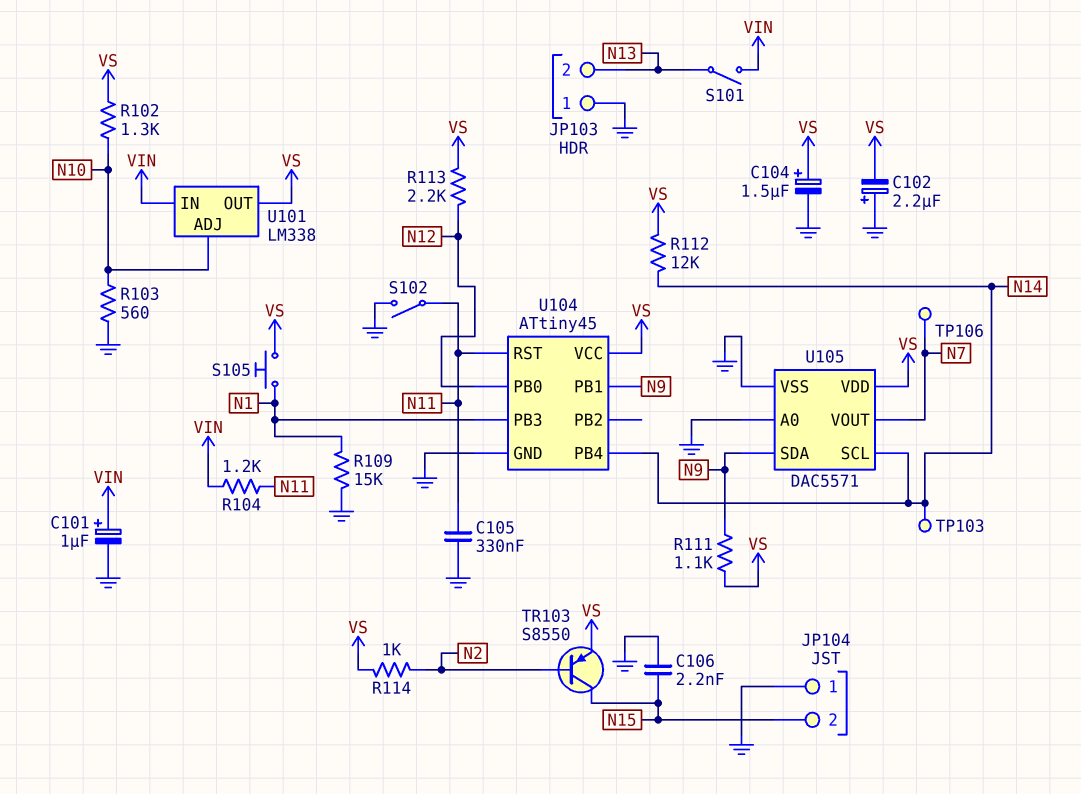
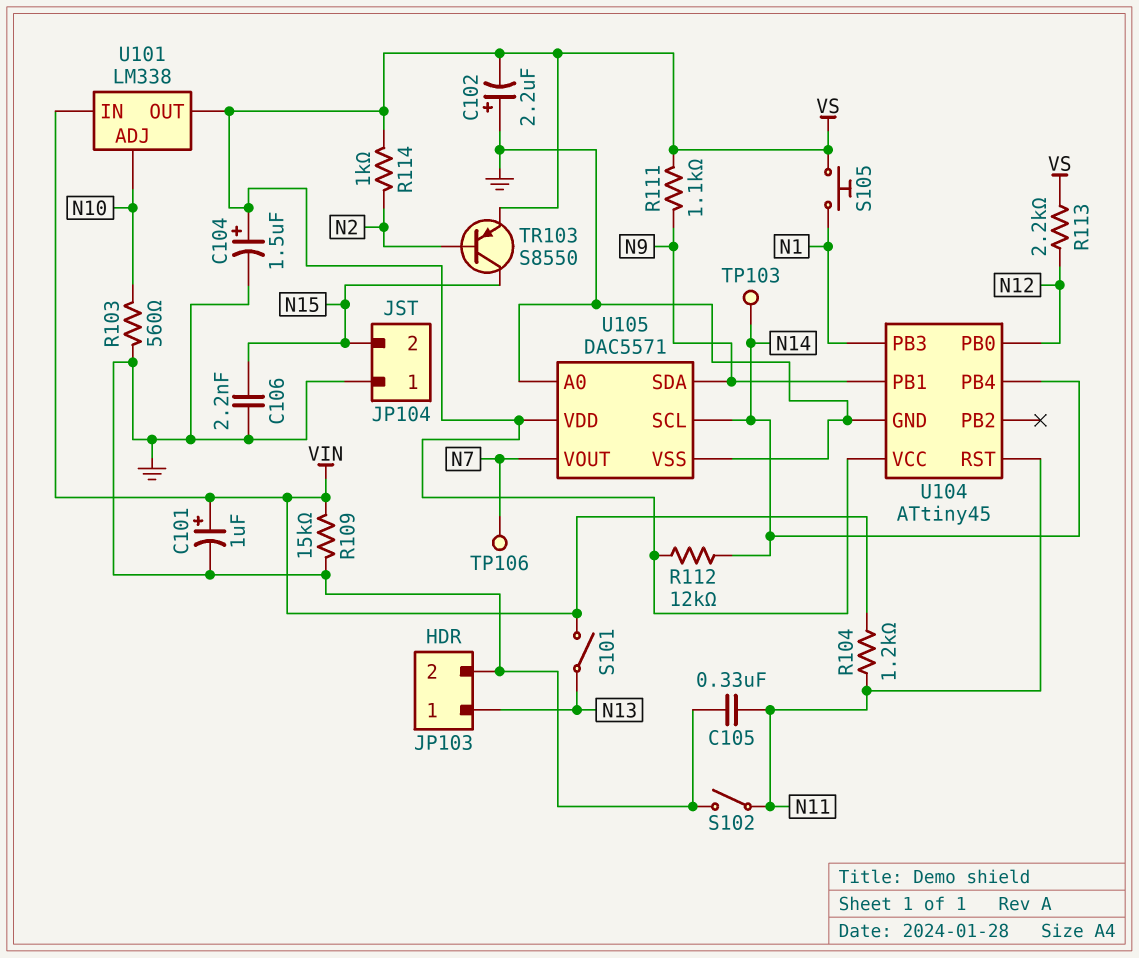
JP103 pin 1: GND -> N13
JP103 pin 2: N13 -> GND
R102: 1.3k (N10, VS) -> none
R109: 15k (GND, N1) -> 15k (GND, VIN)

